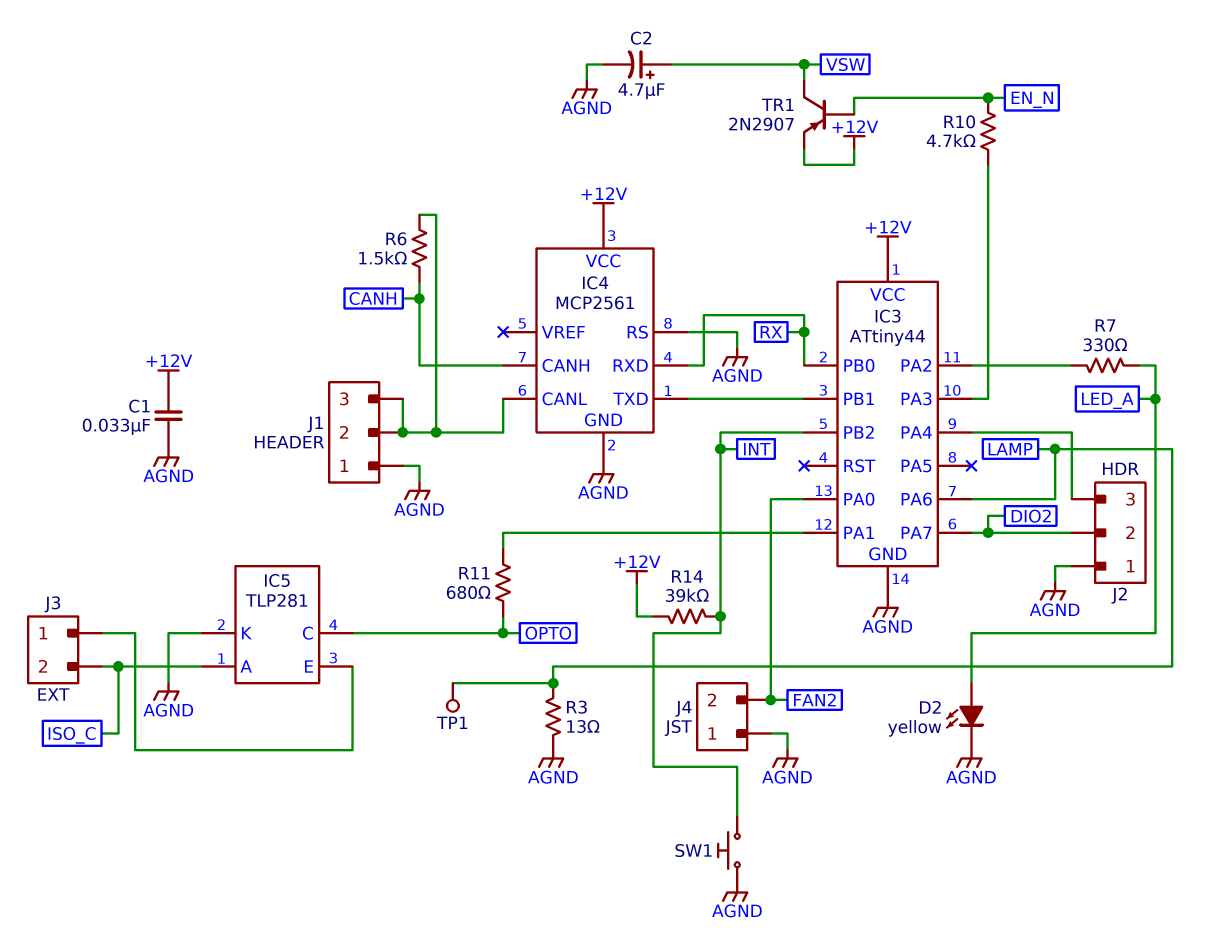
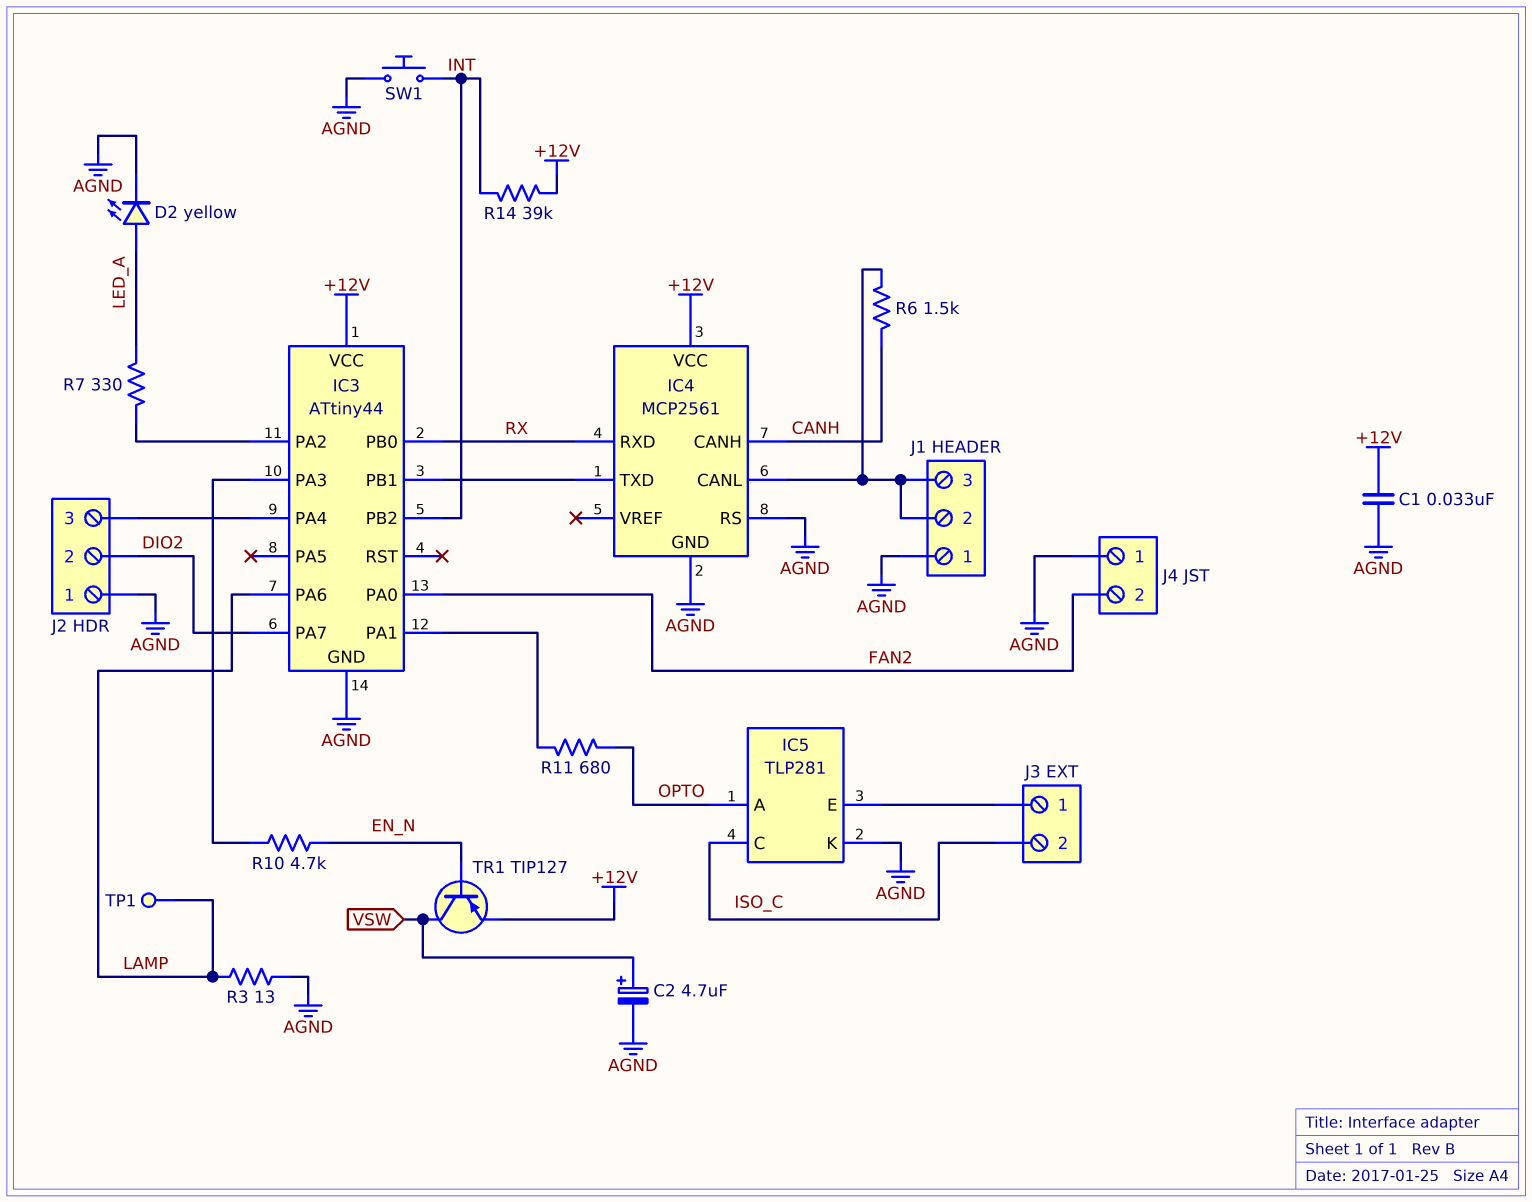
IC5 pin A: ISO_C -> OPTO
IC5 pin C: OPTO -> ISO_C
TR1: PNP 2N2907 (B EN_N, C VSW, E +12V) -> PNP TIP127 (B EN_N, C VSW, E +12V)

